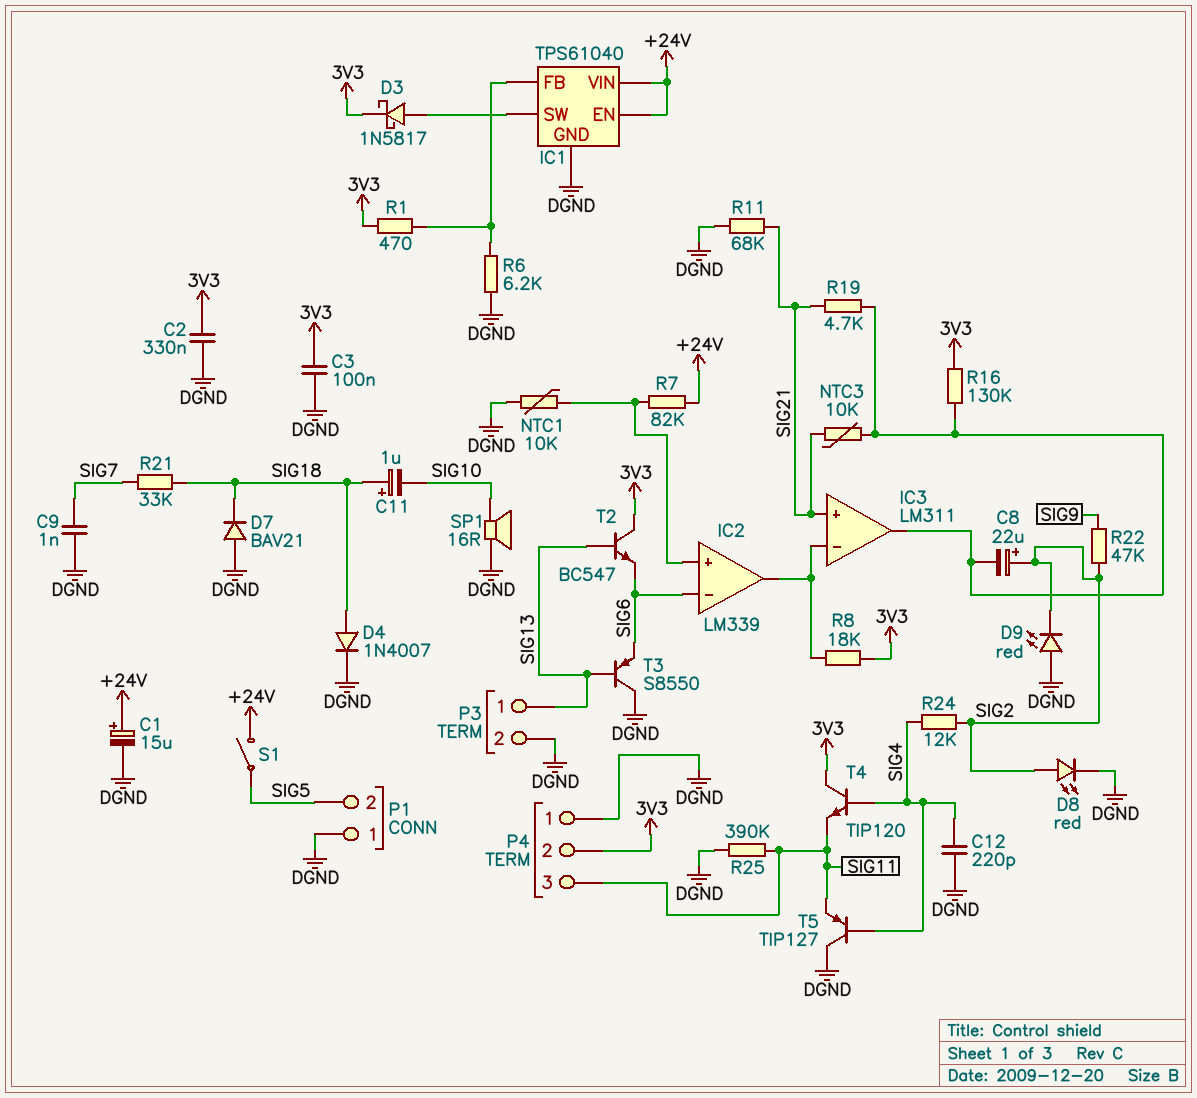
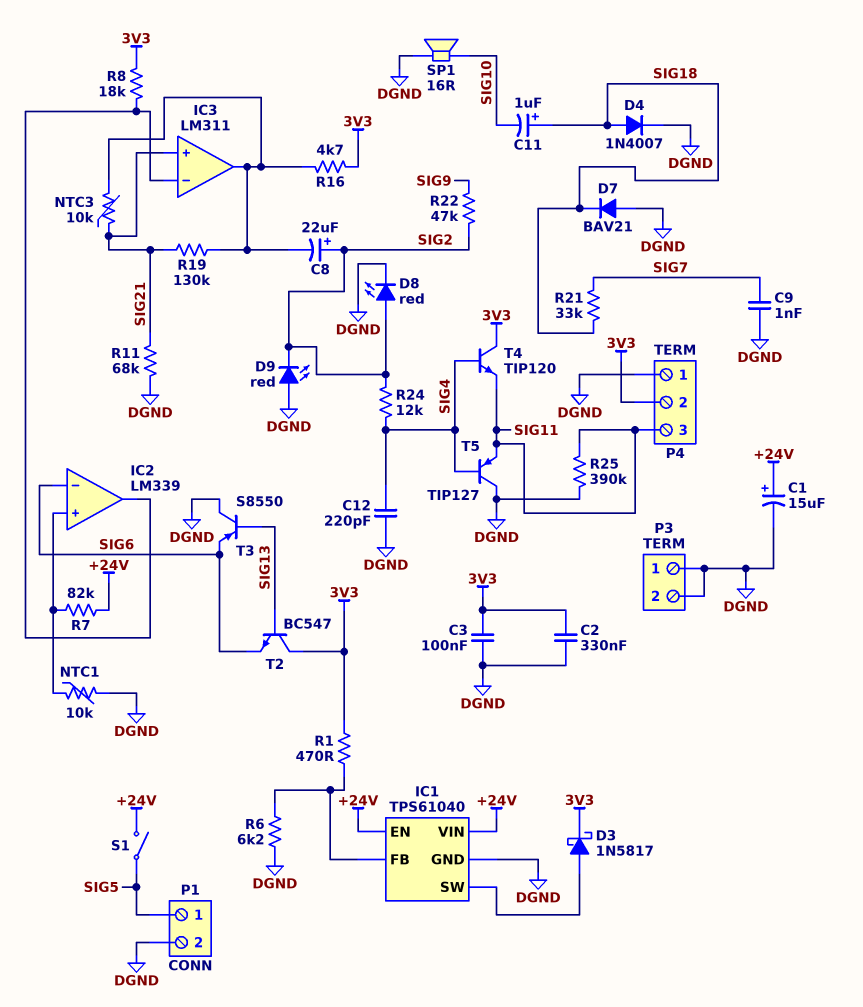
P1 pin 1: DGND -> SIG5
P1 pin 2: SIG5 -> DGND
P3 pin 1: SIG13 -> DGND
R16: 130k (3V3, IC3/out) -> 4.7k (3V3, IC3/out)
R19: 4.7k (IC3/out, SIG21) -> 130k (IC3/out, SIG21)

